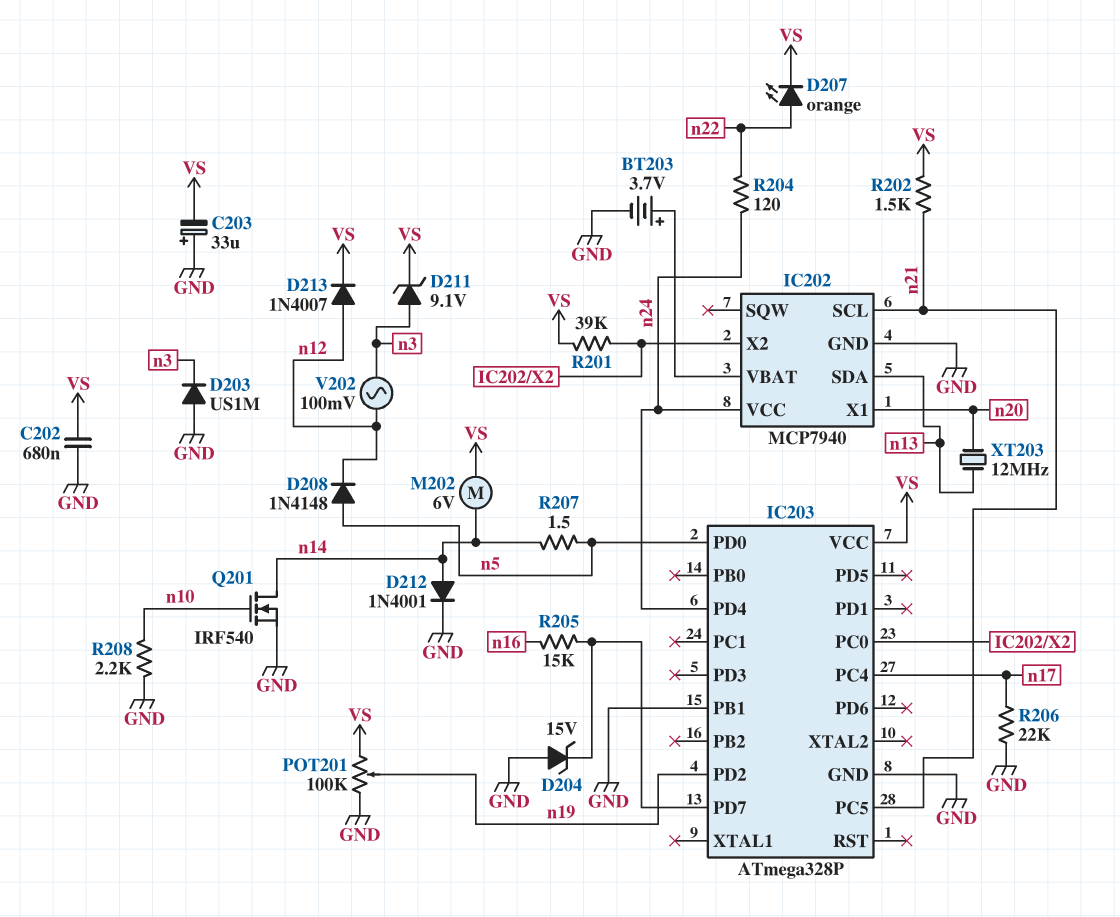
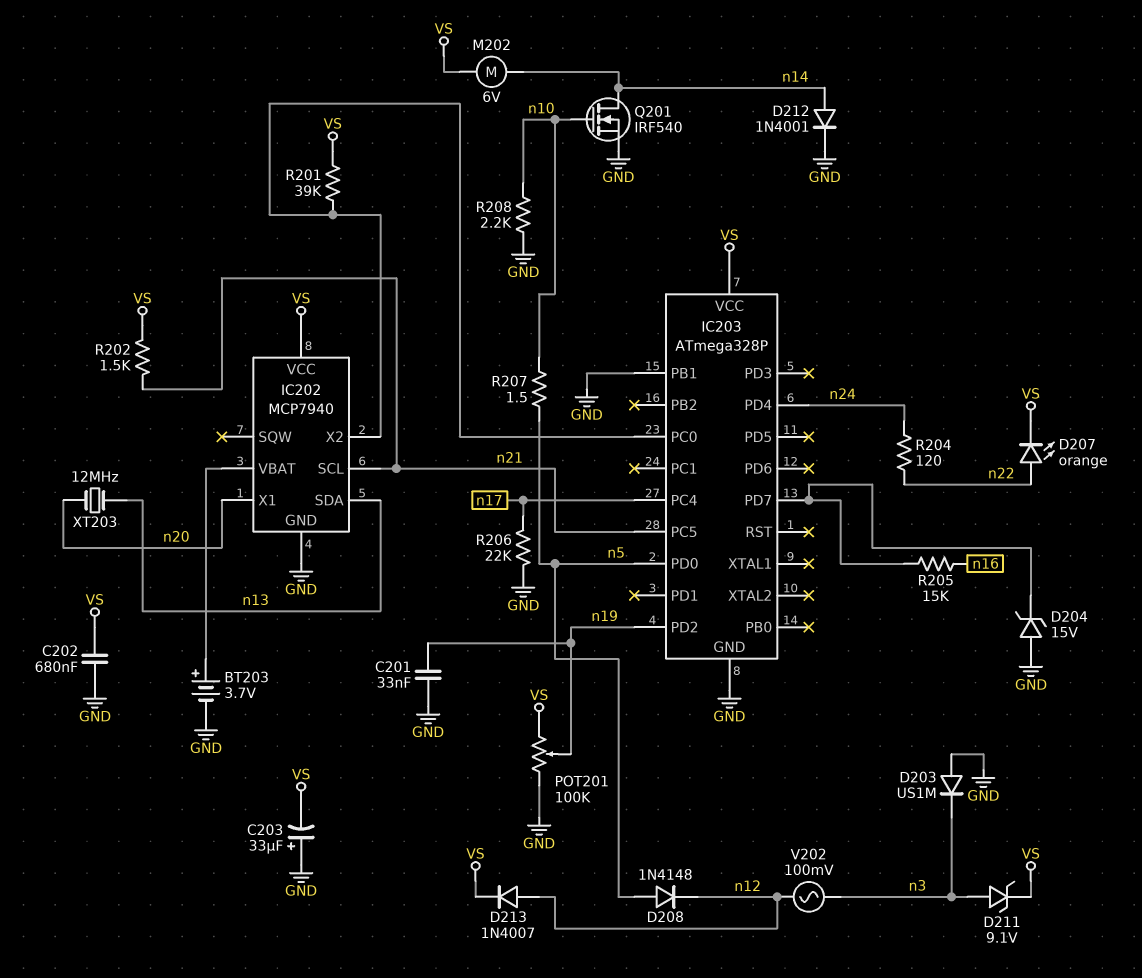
C201: none -> 33nF (GND, n19)
IC202 pin VCC: n24 -> VS
R207: 1.5 (n5, n14) -> 1.5 (n5, n10)

